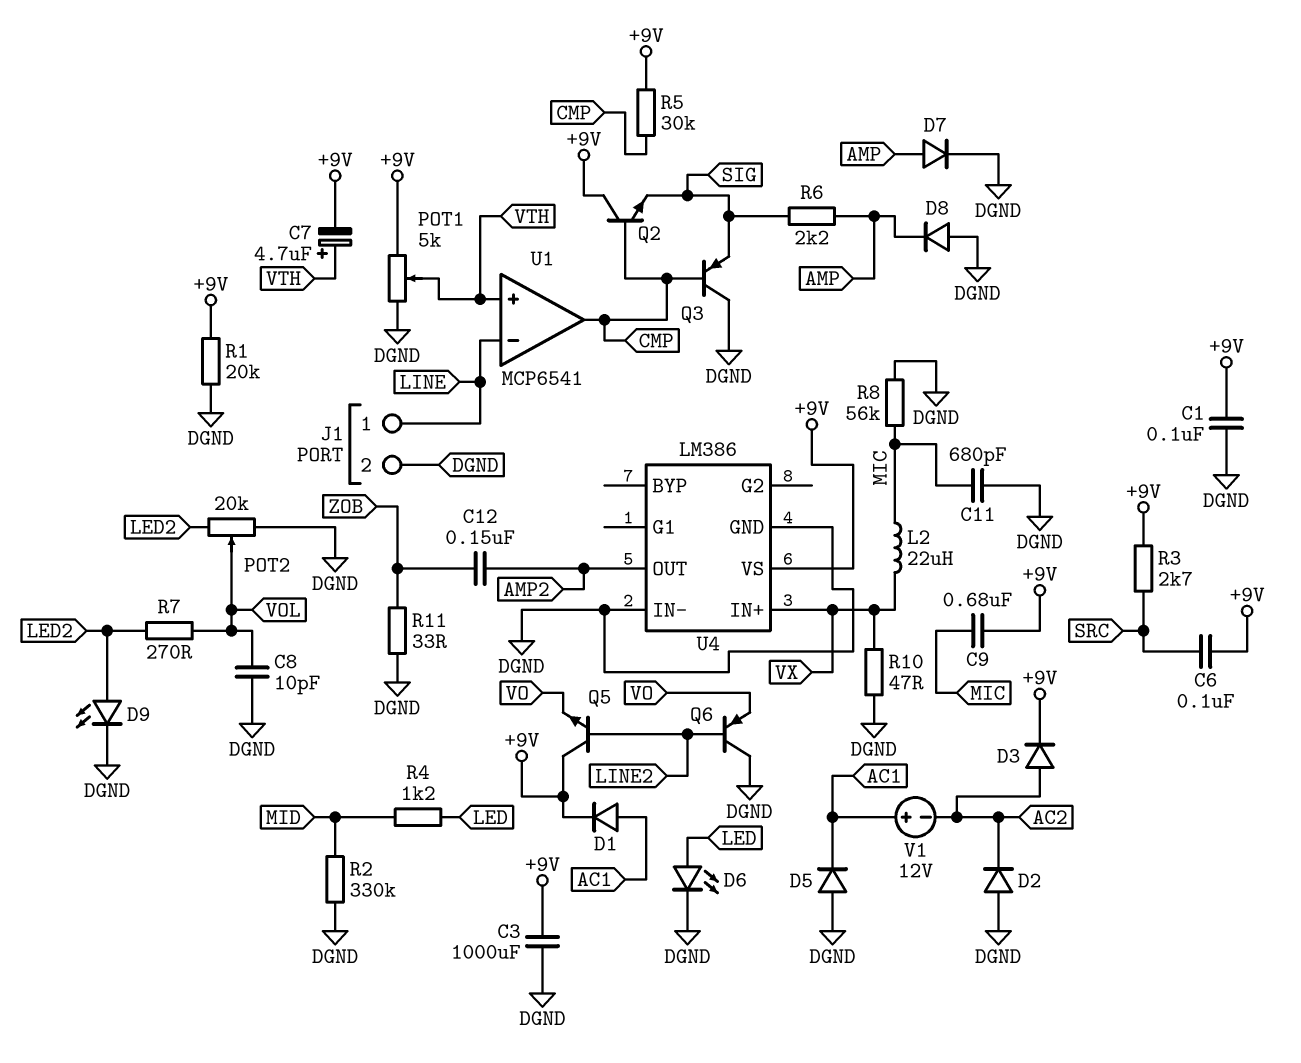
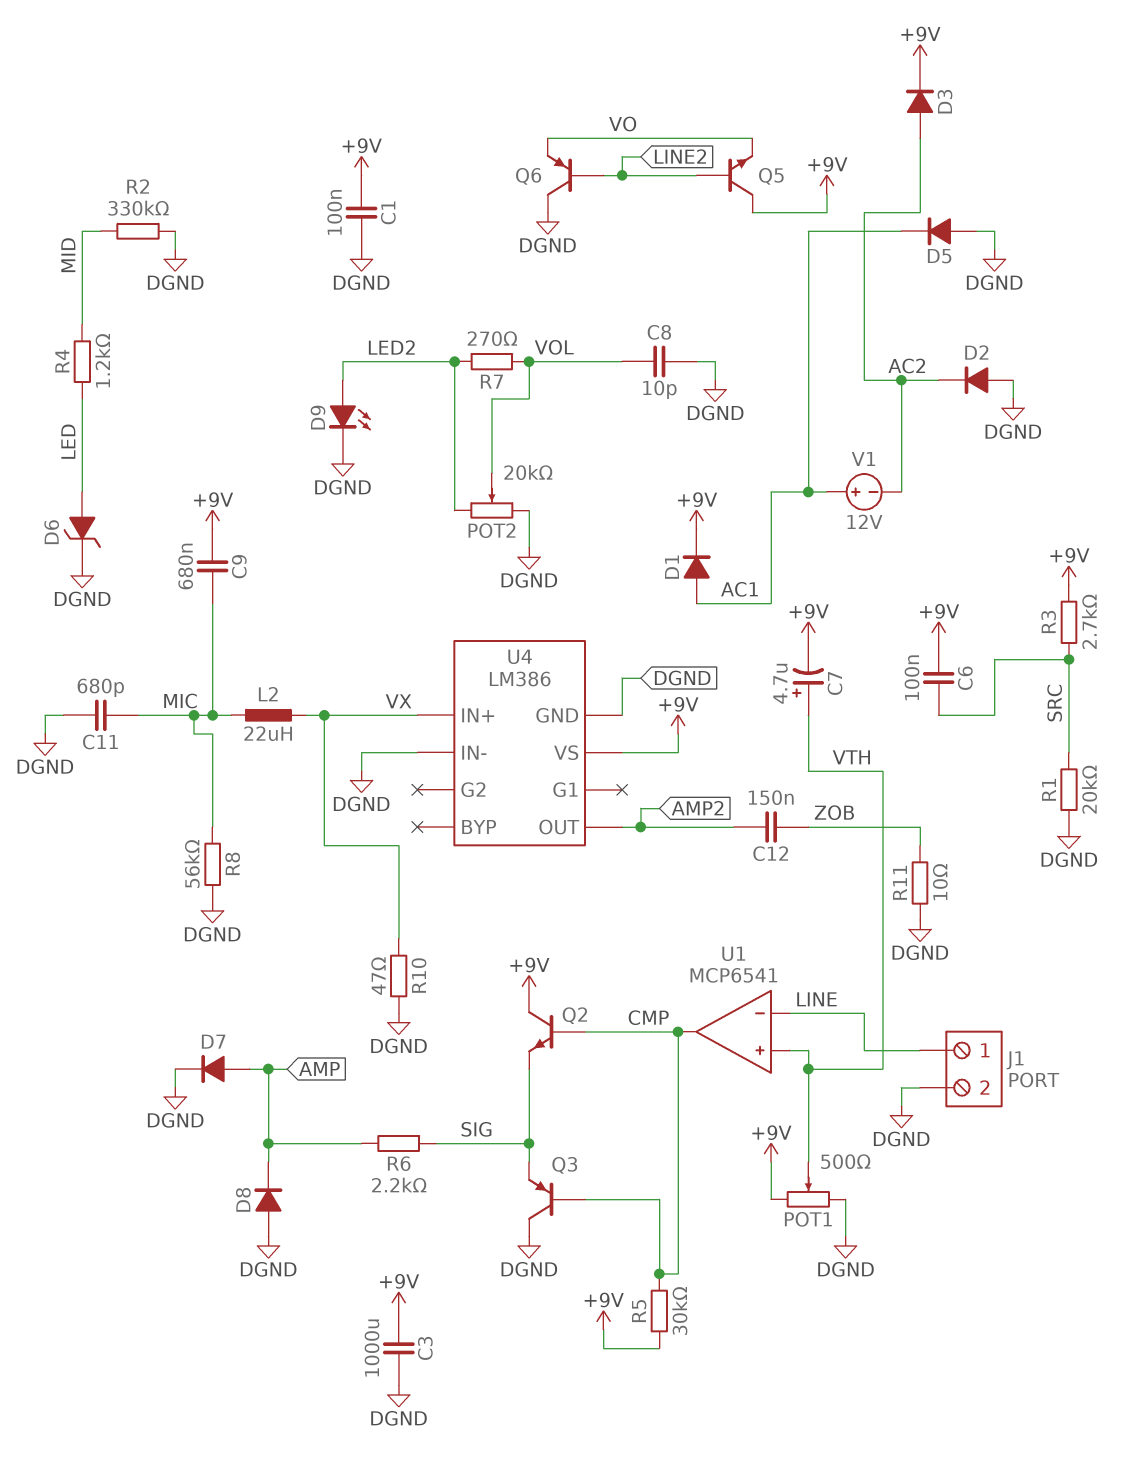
D6: LED (A LED, K DGND) -> zener (A LED, K DGND)
POT1: 5k (+9V, DGND, wiper VTH) -> 500 (+9V, DGND, wiper VTH)
R1: 20k (+9V, DGND) -> 20k (DGND, SRC)
R11: 33 (DGND, ZOB) -> 10 (DGND, ZOB)

